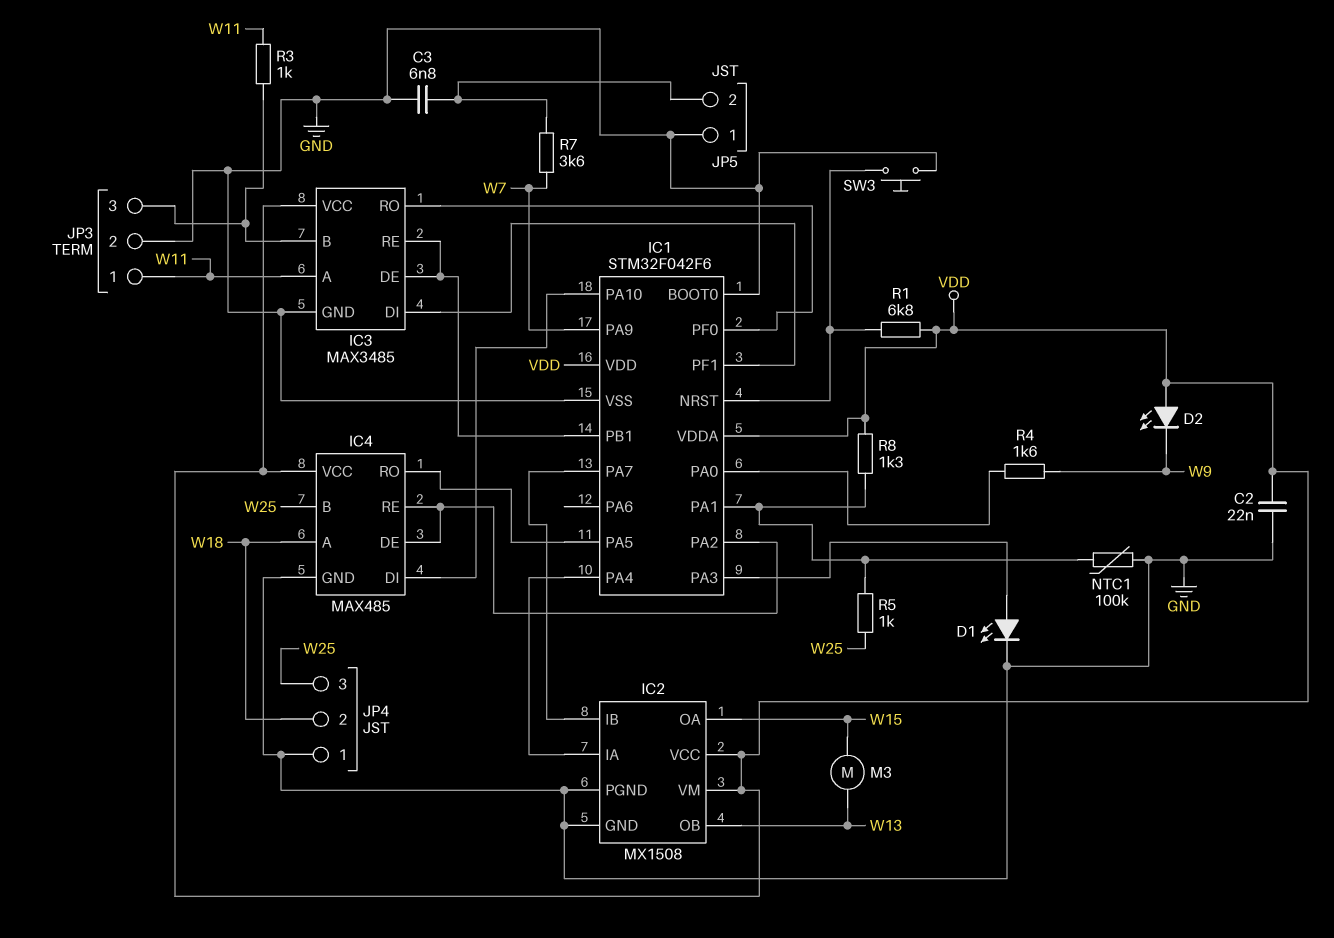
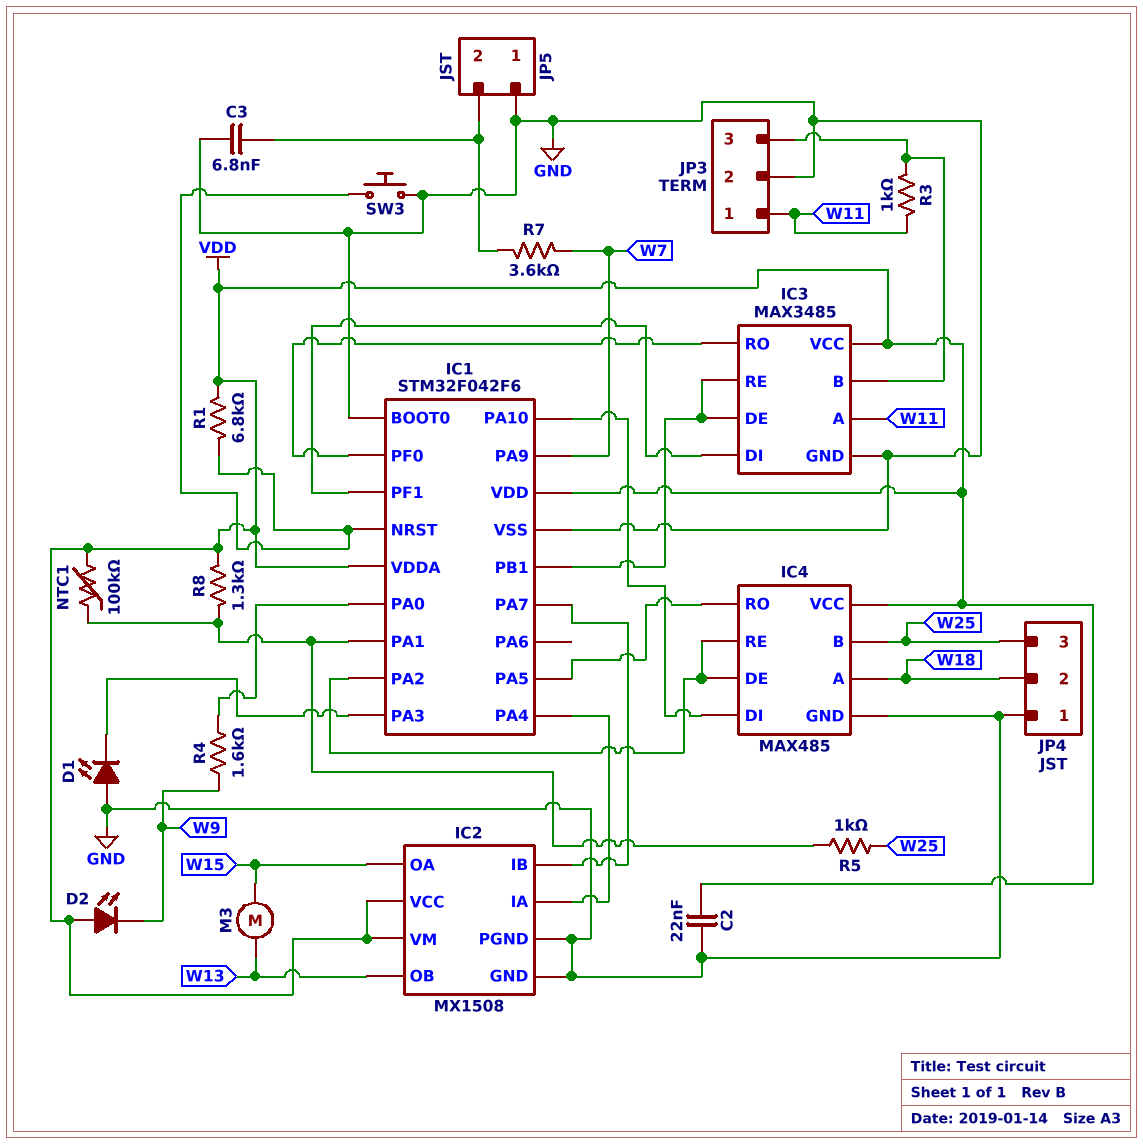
D1: LED (A IC1/PA3, K GND) -> LED (A GND, K IC1/PA3)
NTC1: 100k (GND, IC1/PA1) -> 100k (IC1/PA1, VDD)

